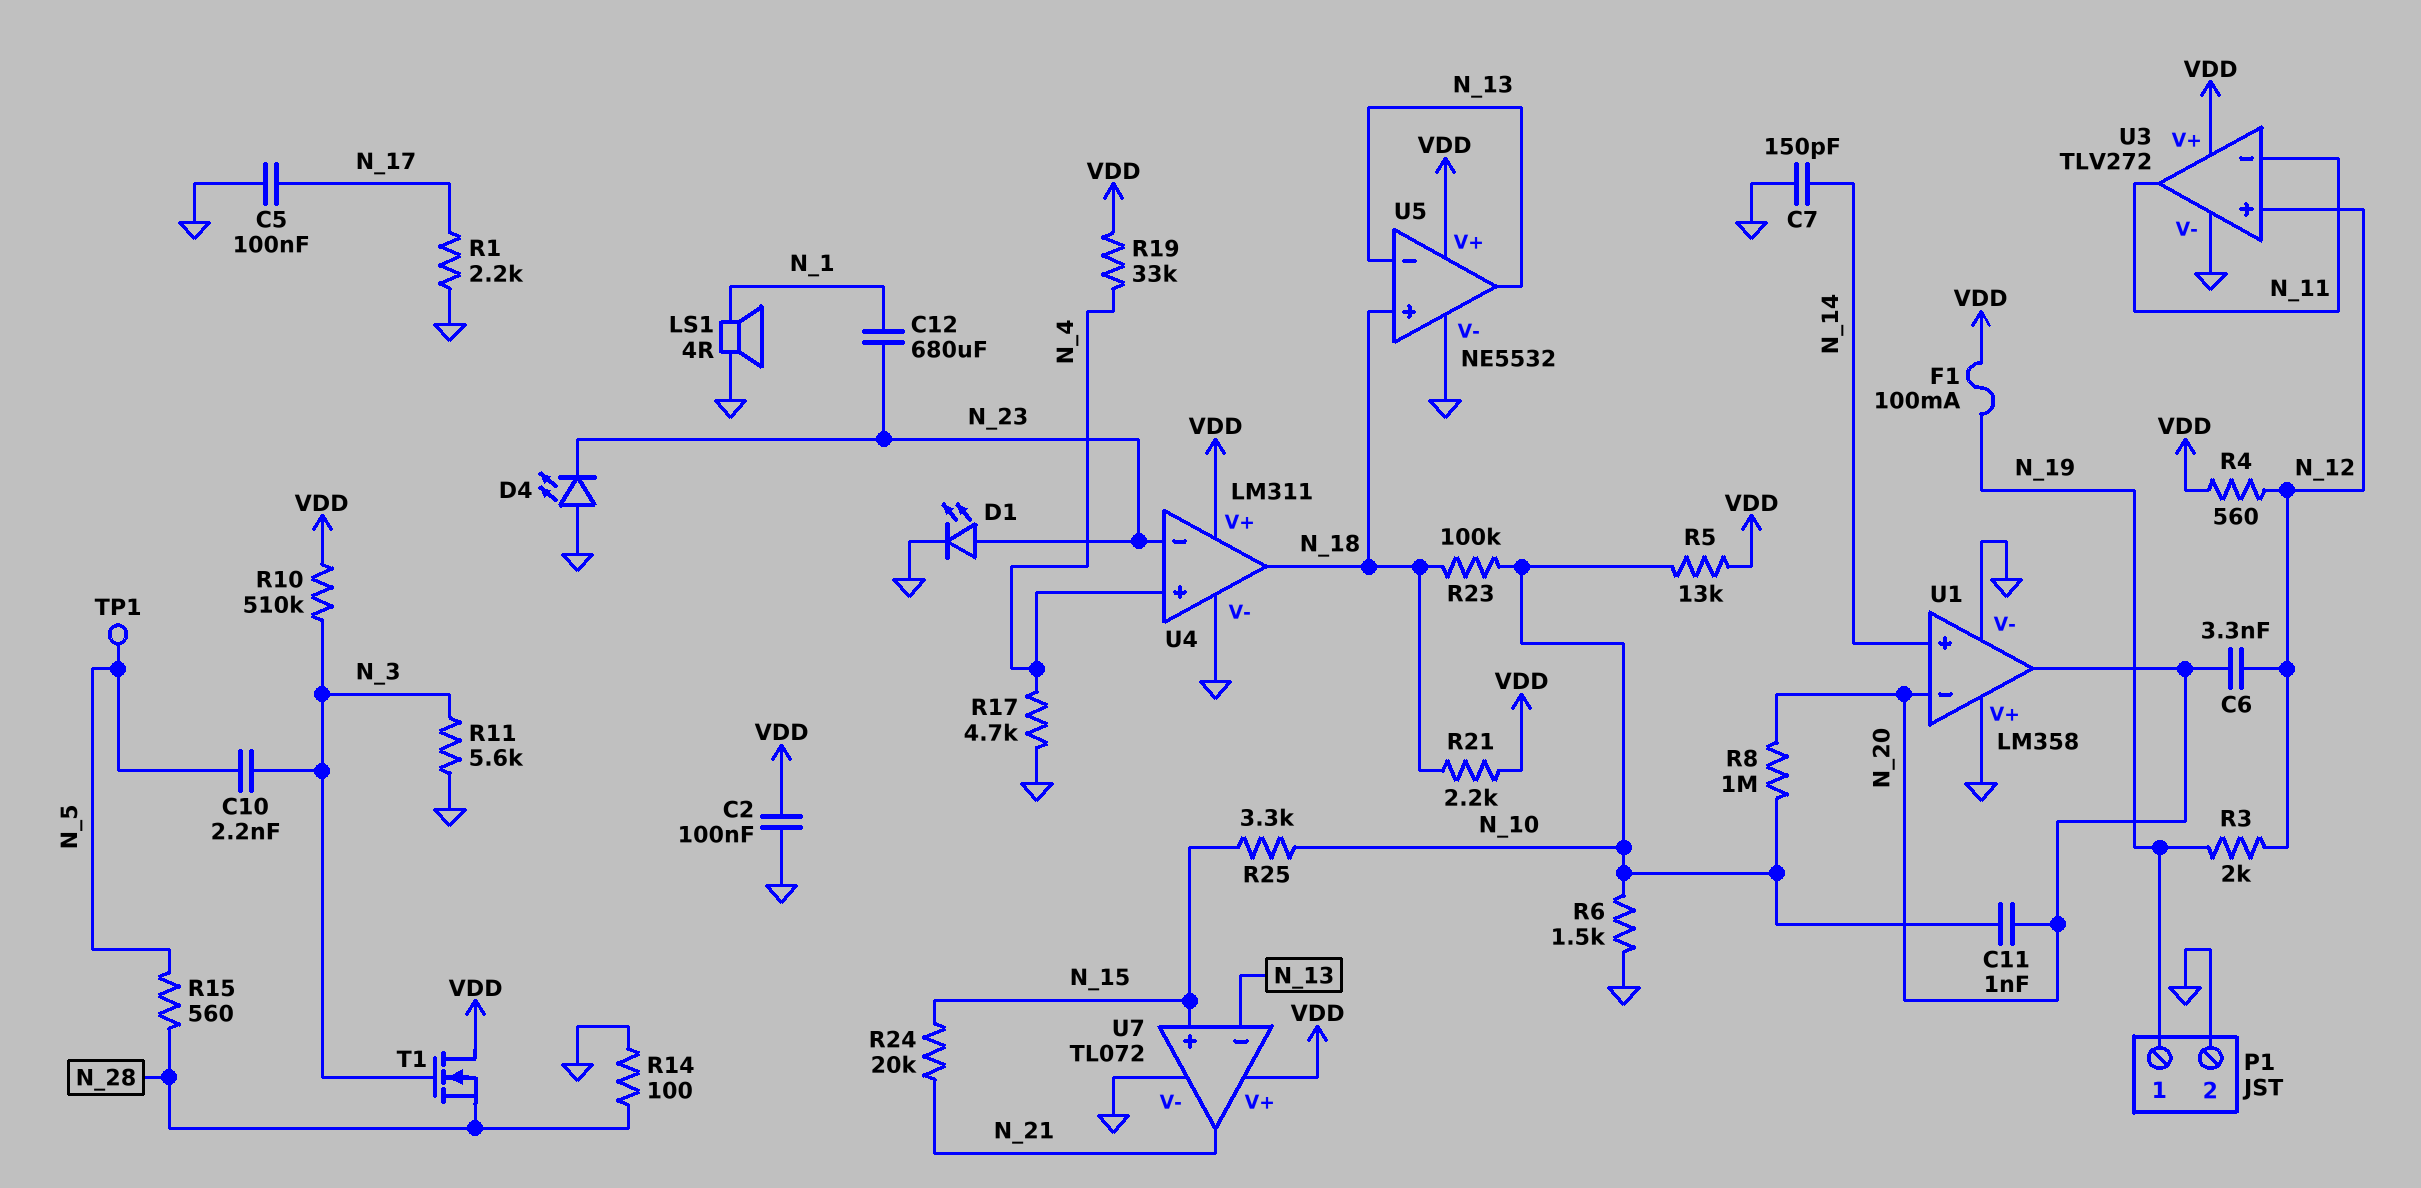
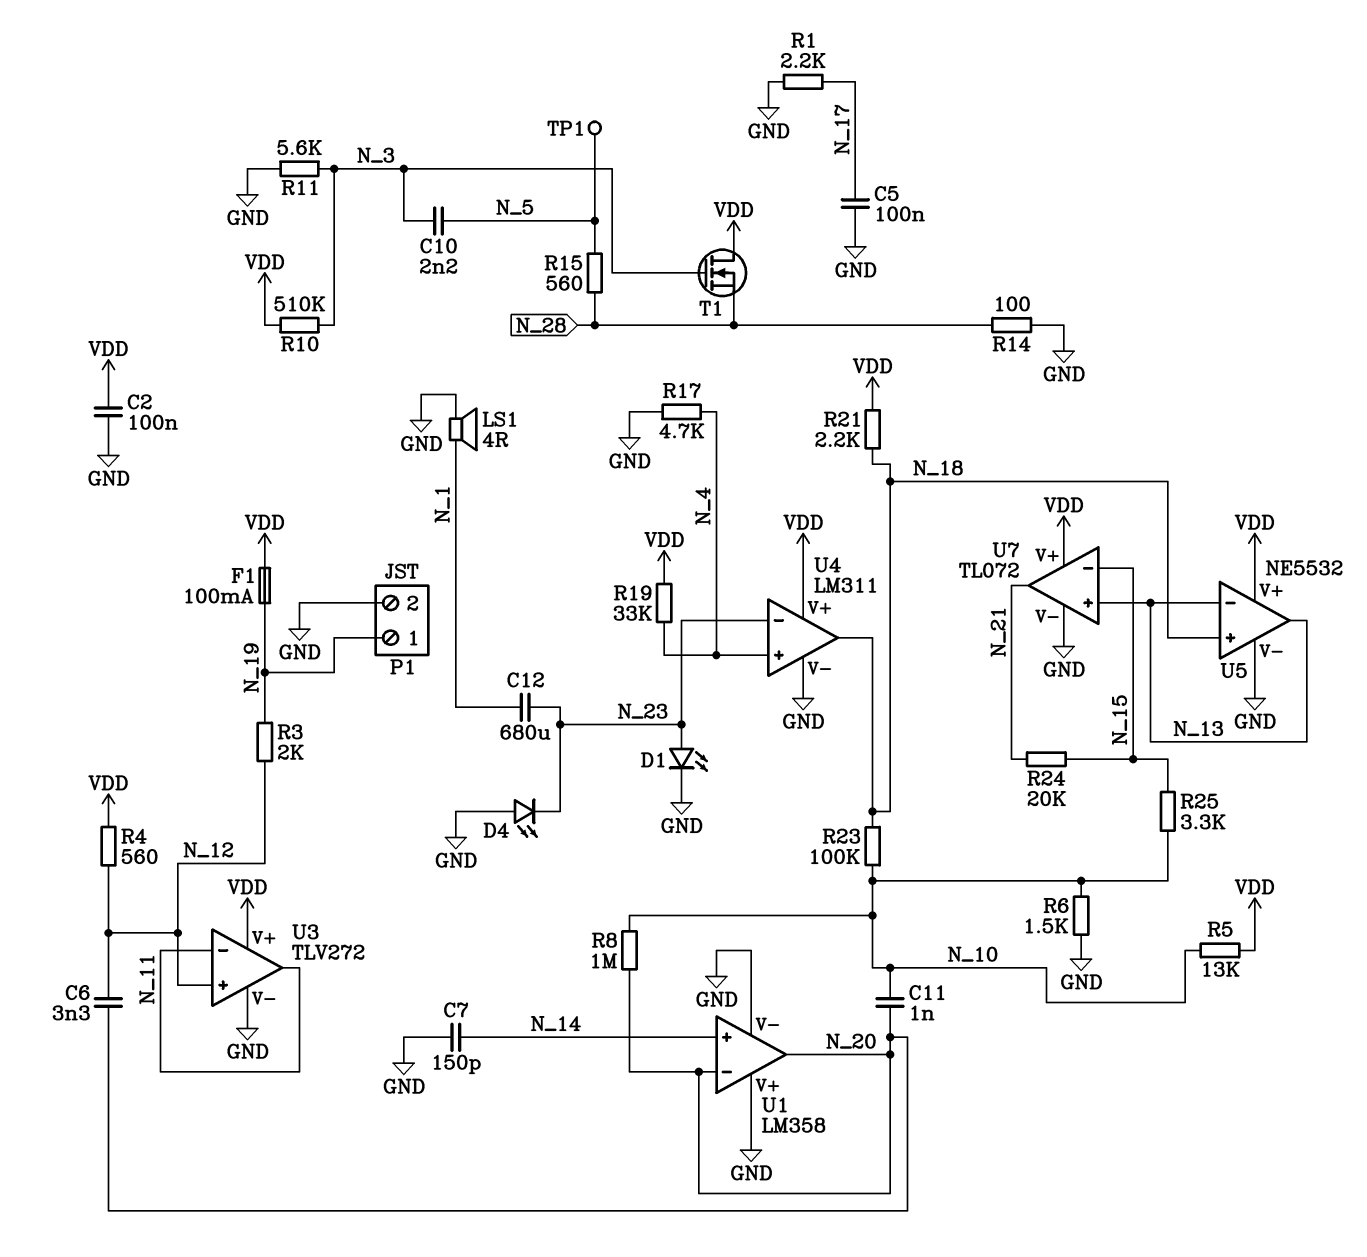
U7 pin in+: N_15 -> N_13
U7 pin in-: N_13 -> N_15

